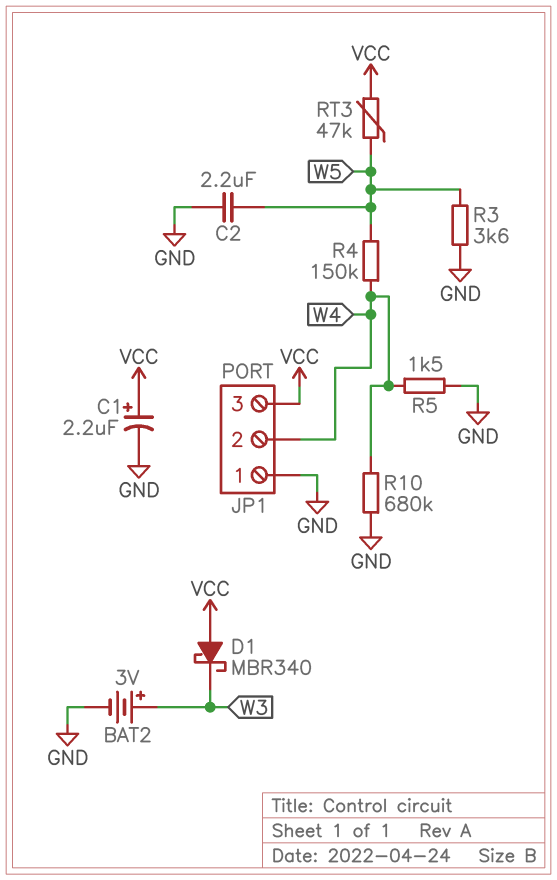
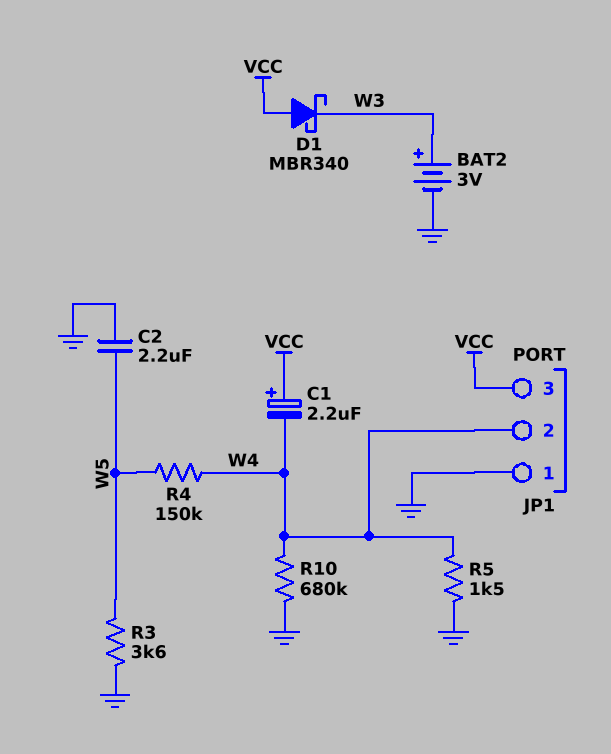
C1: 2.2uF (plus VCC, minus GND) -> 2.2uF (plus VCC, minus W4)
RT3: 47k (VCC, W5) -> none

